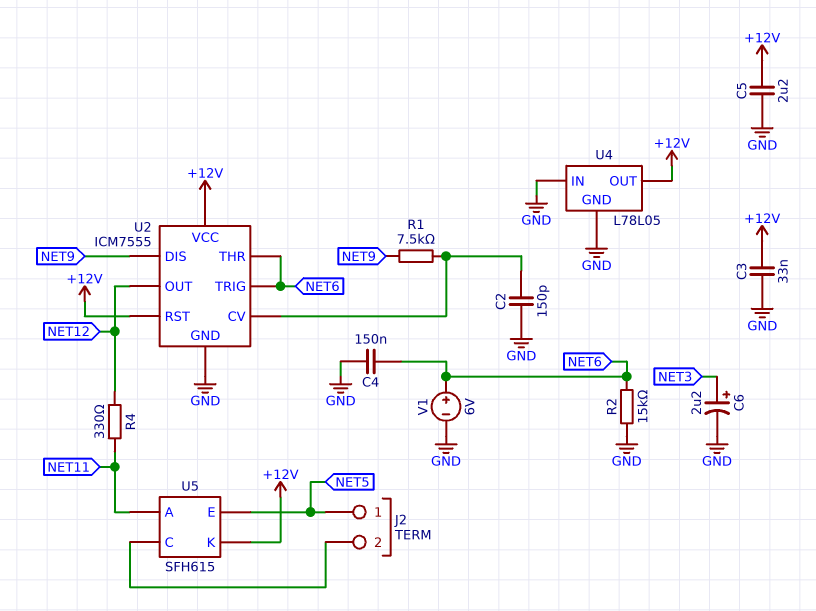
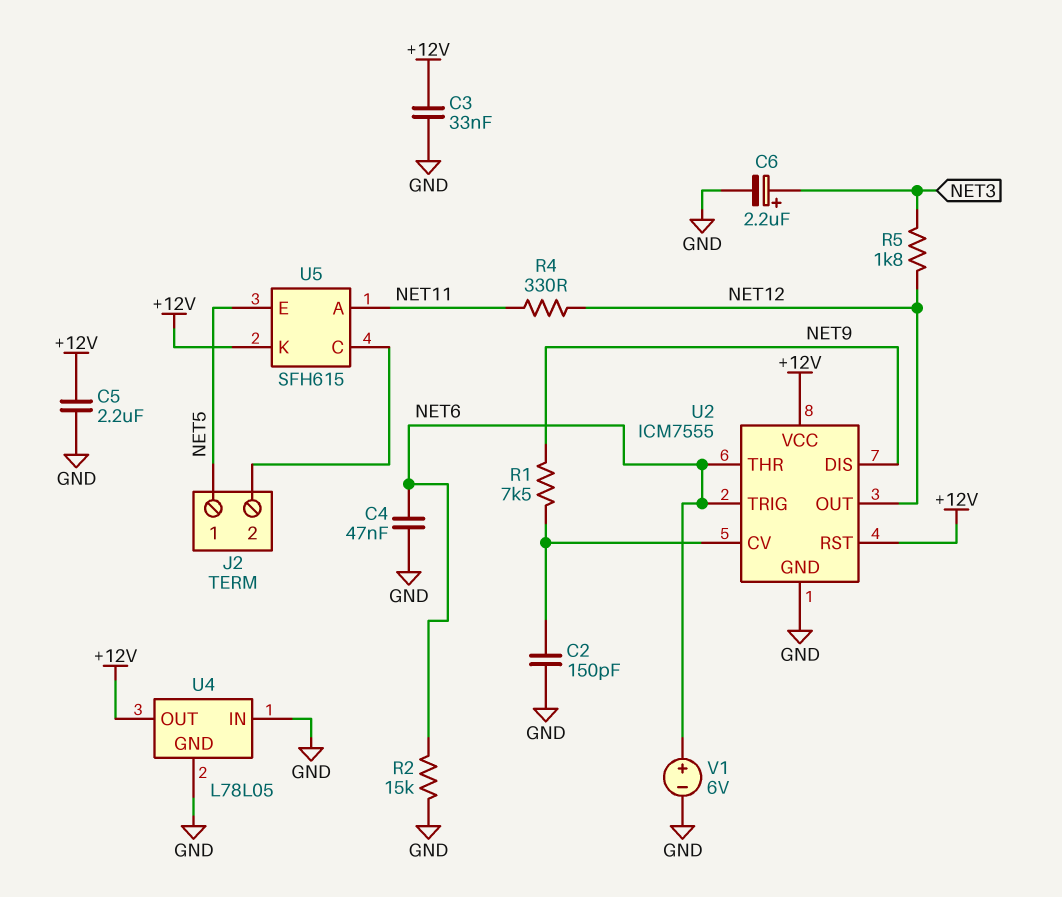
C4: 150nF (GND, NET6) -> 47nF (GND, NET6)
R5: none -> 1.8k (NET3, NET12)

